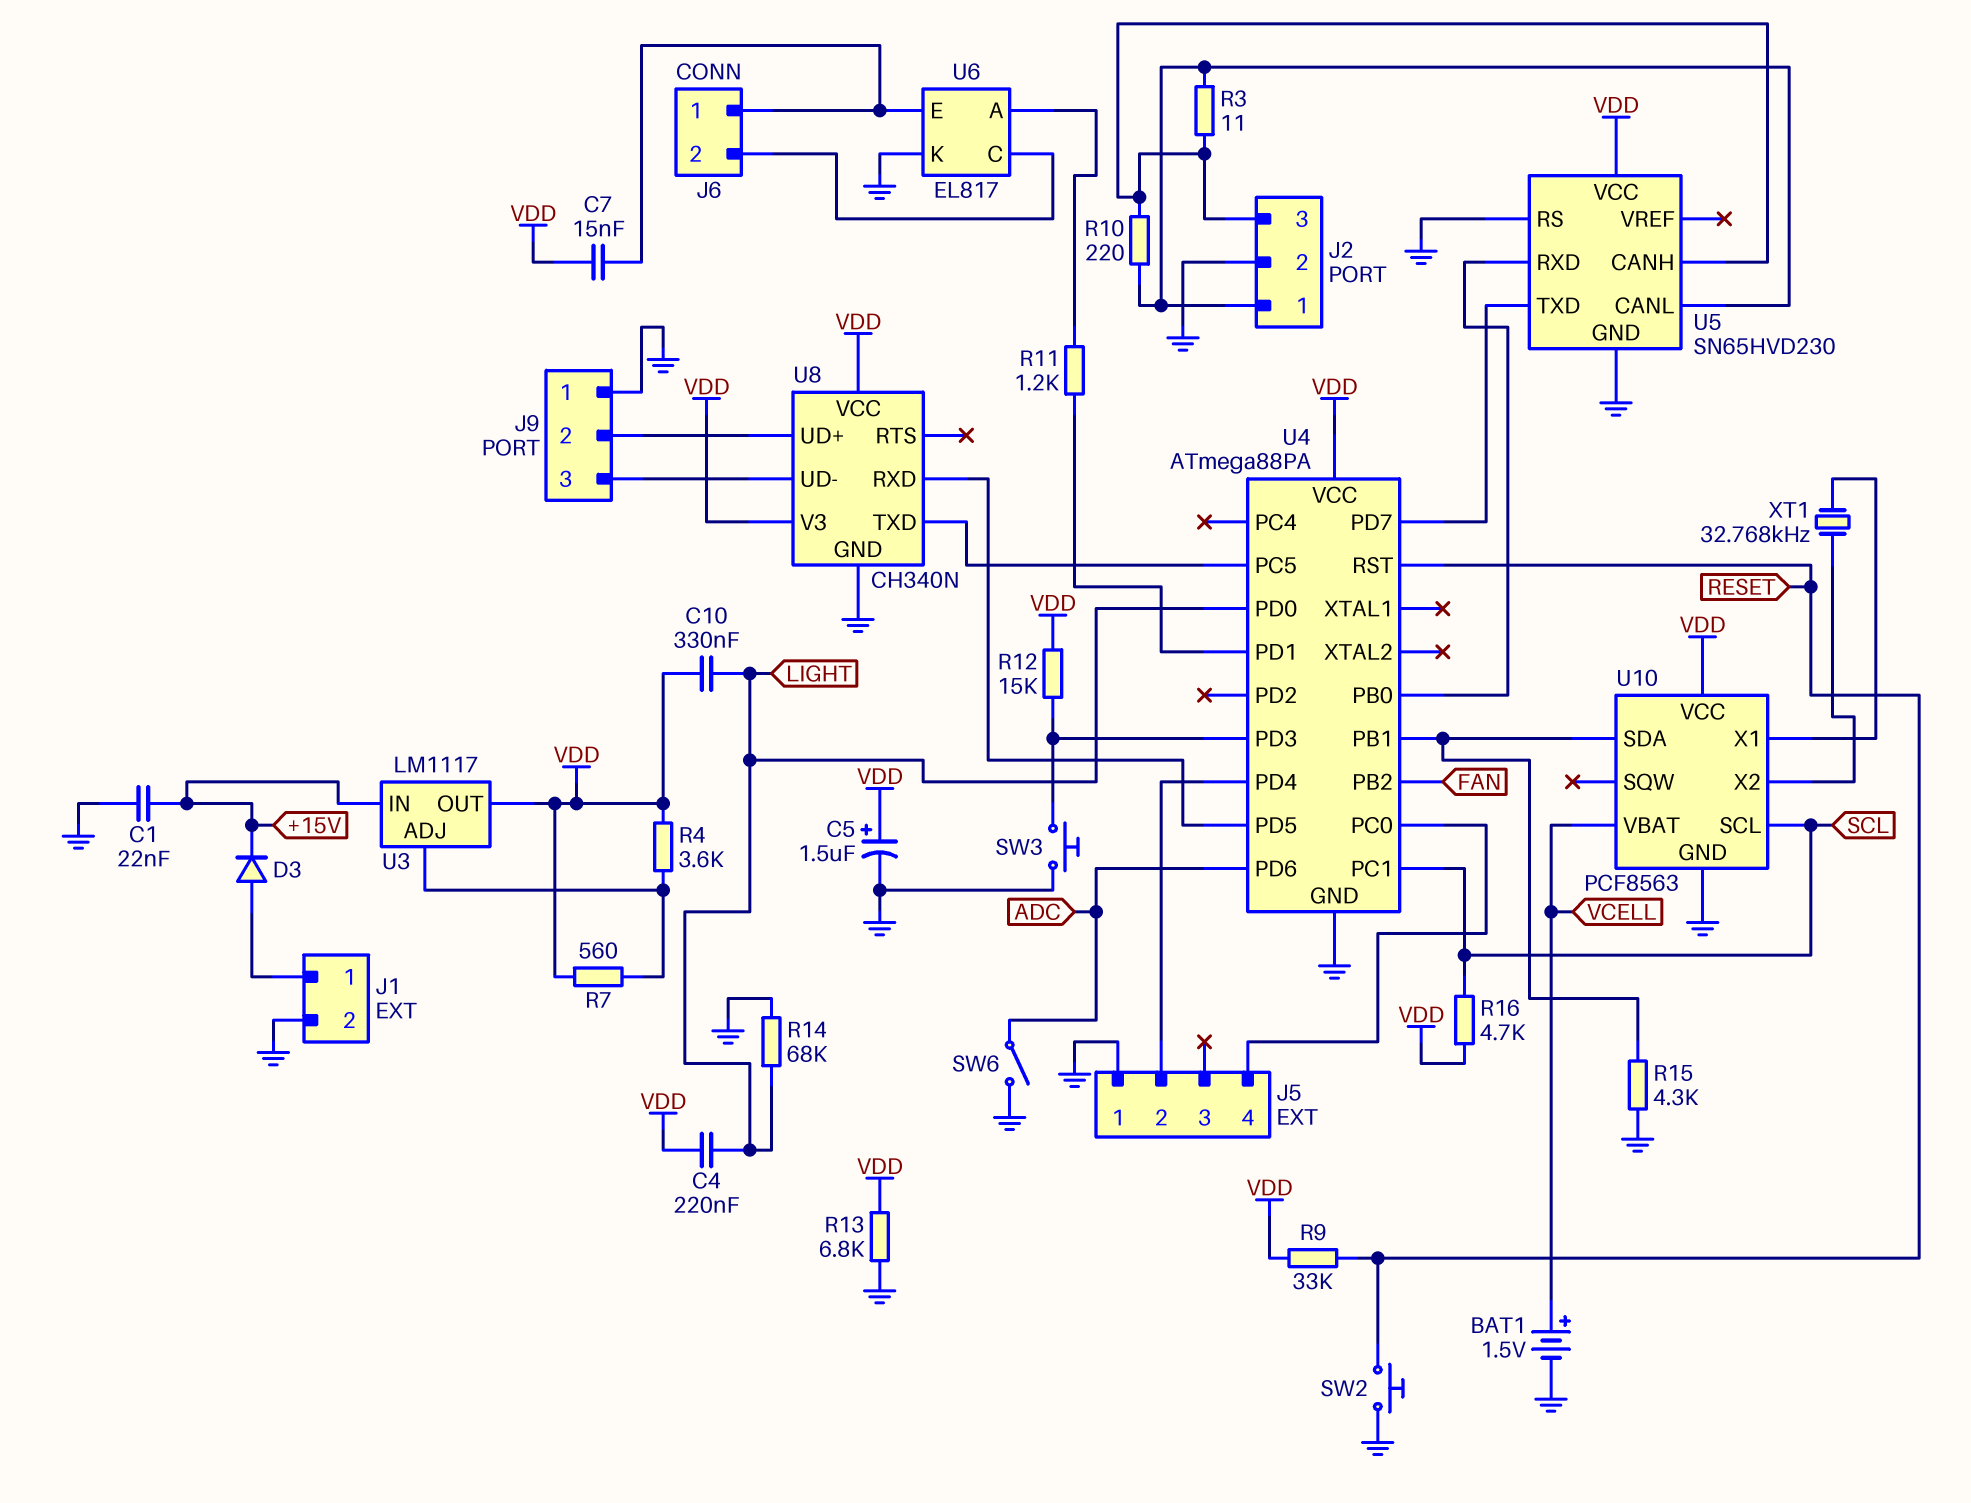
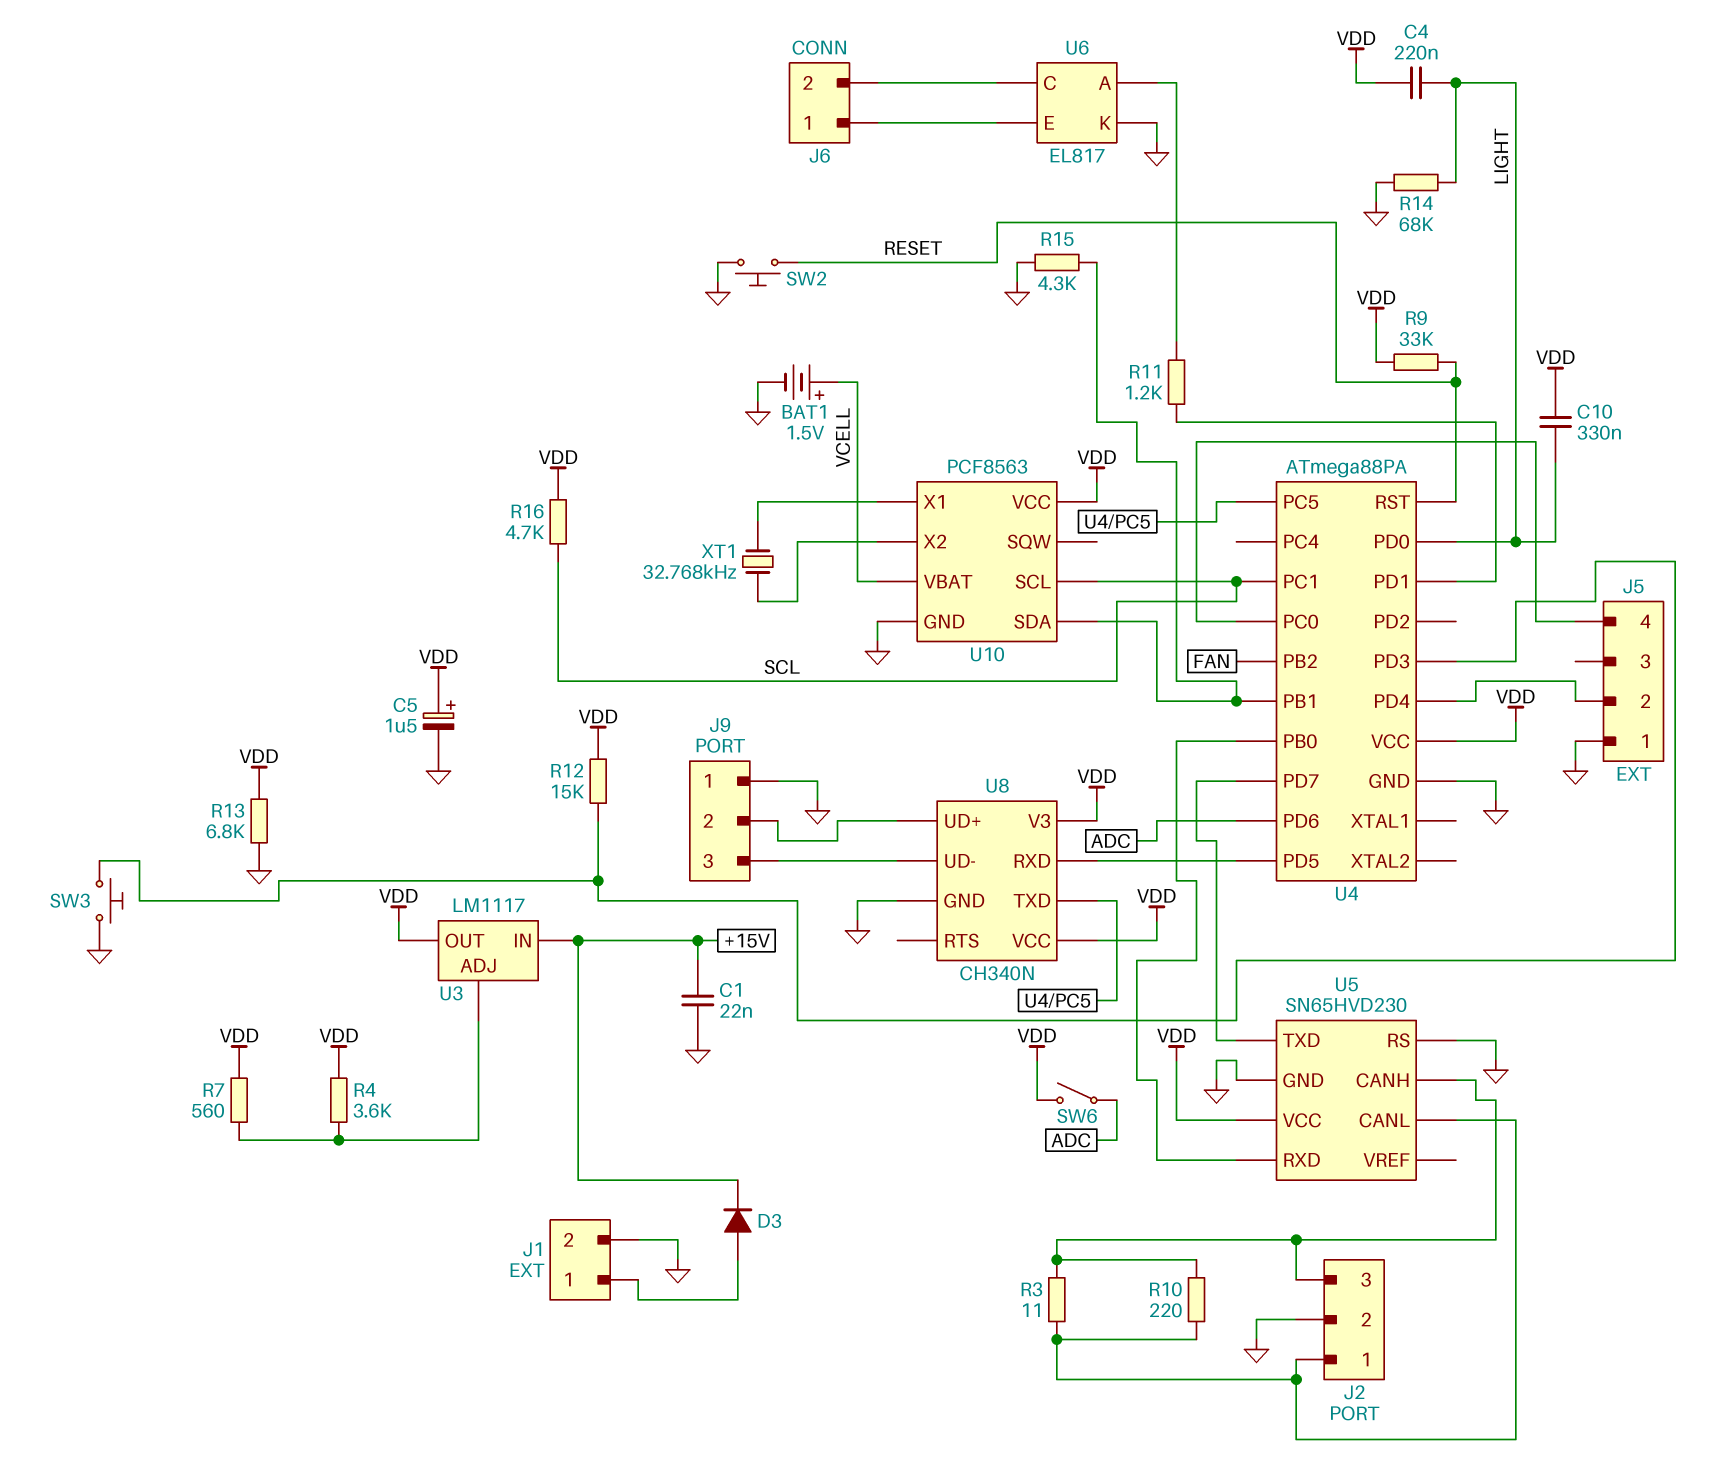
C7: 15nF (J6/1, VDD) -> none
SW6: switch (ADC, GND) -> switch (ADC, VDD)

